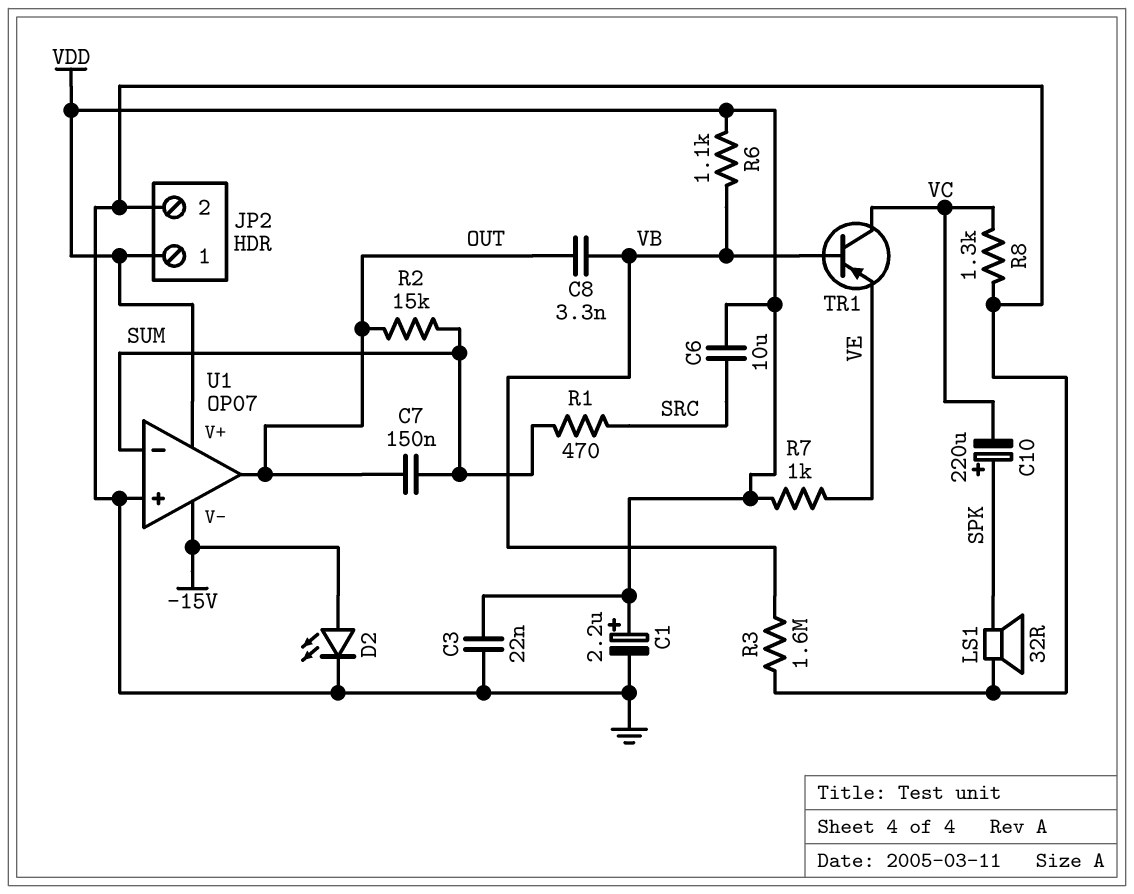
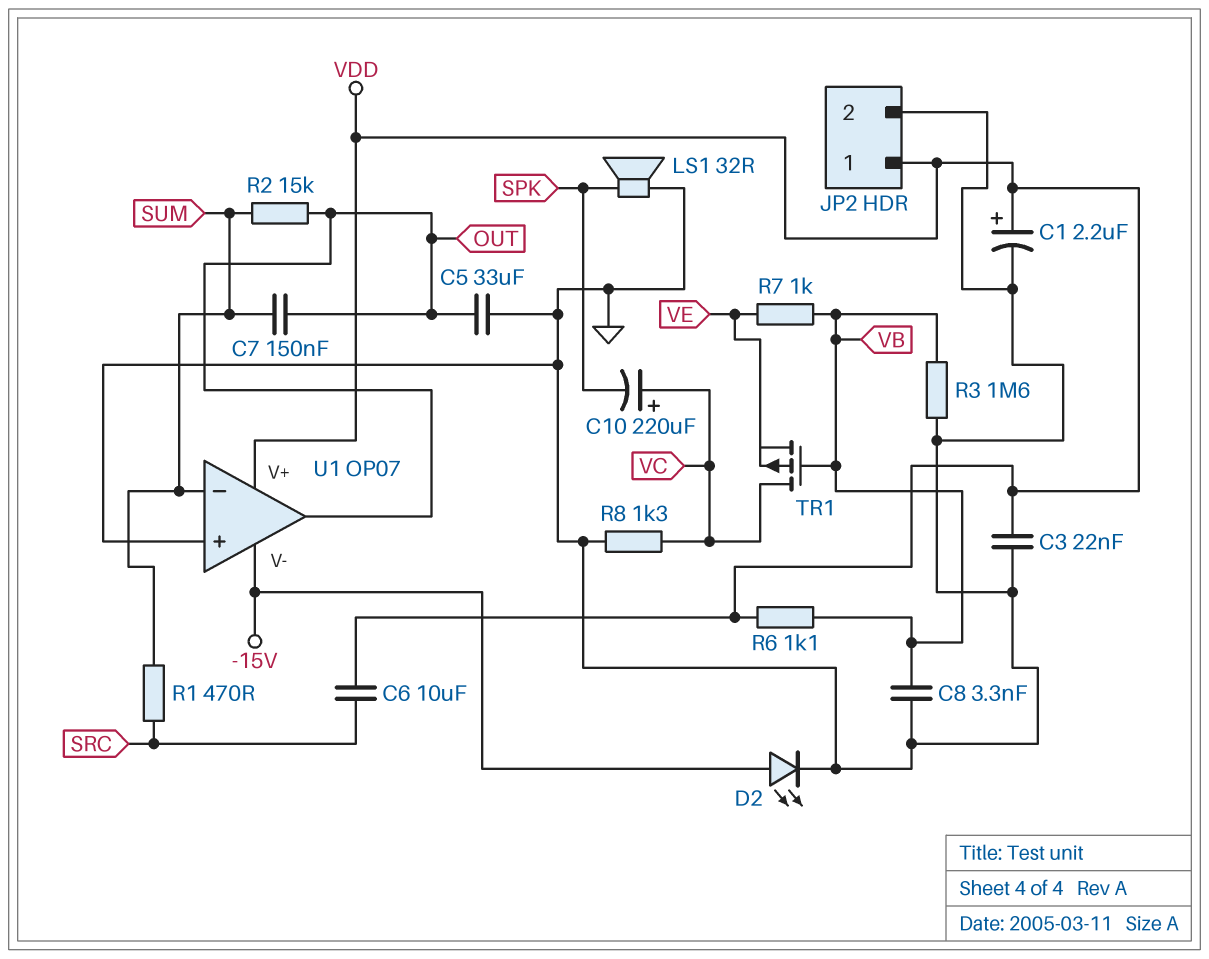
C5: none -> 33uF (GND, OUT)
C8: 3.3nF (OUT, VB) -> 3.3nF (GND, VB)
C10: 220uF (plus SPK, minus VC) -> 220uF (plus VC, minus SPK)
R7: 1k (VDD, VE) -> 1k (VB, VE)
TR1: PNP (B VB, C VC, E VE) -> PMOS (G VB, D VC, S VE)

